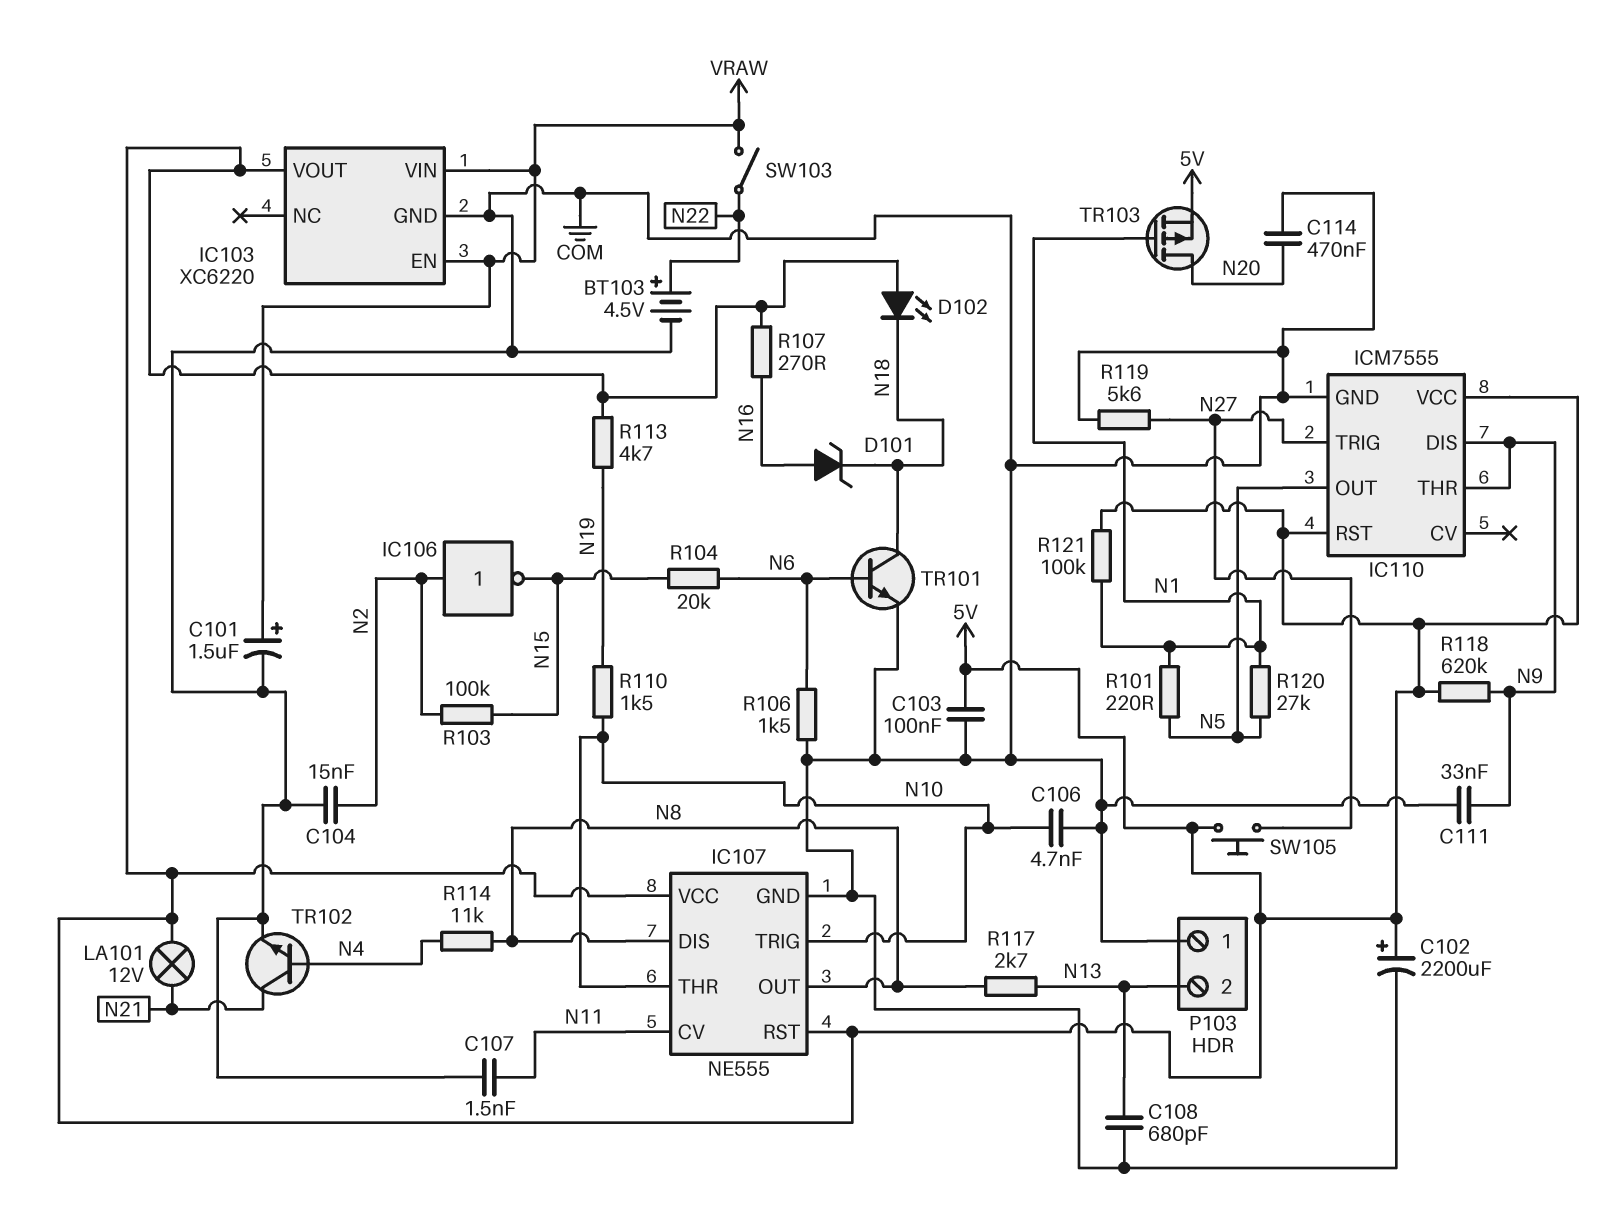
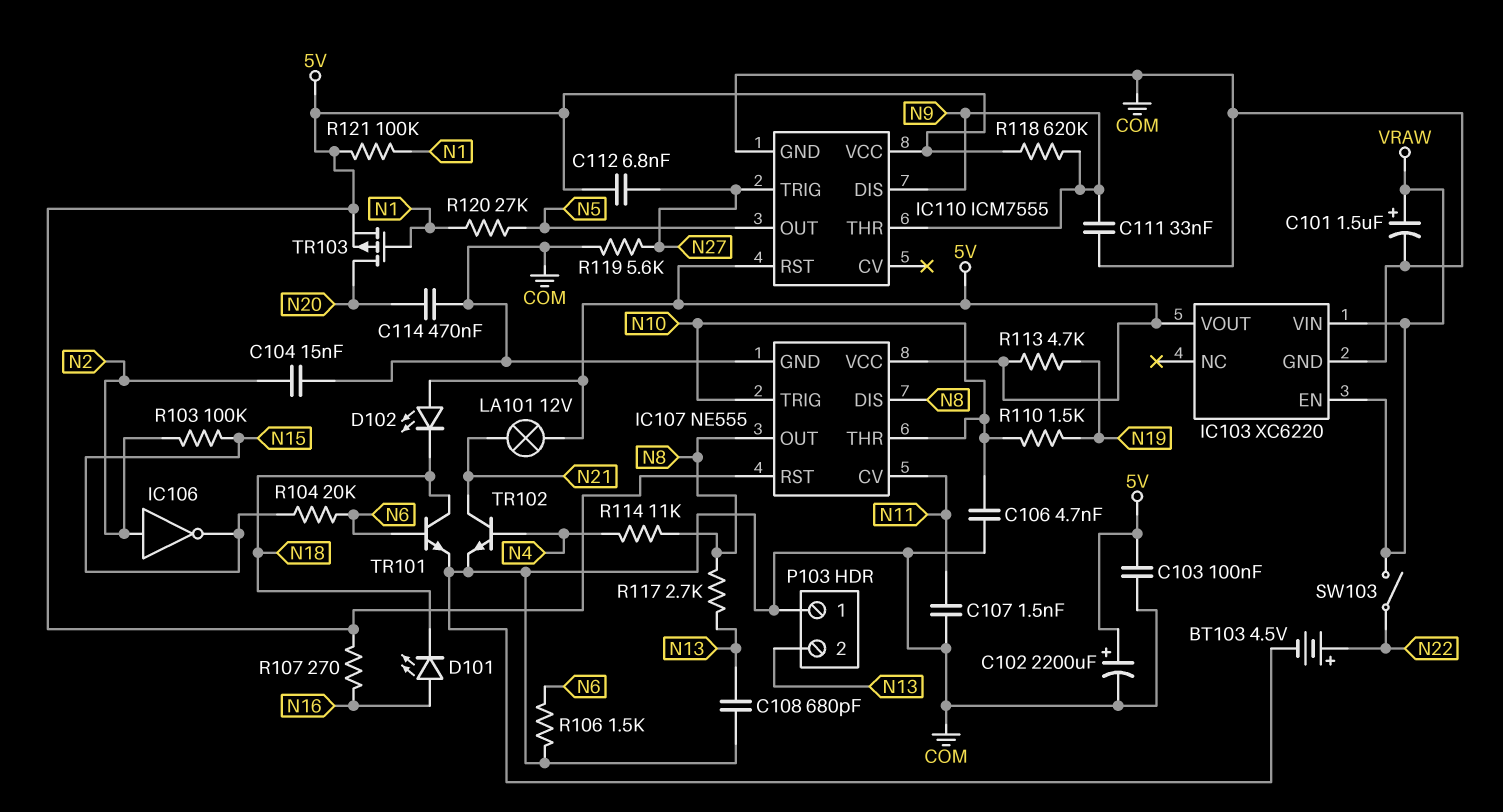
C112: none -> 6.8nF (5V, N27)
D101: zener (A N16, K N18) -> LED (A N16, K N18)
R101: 220 (N1, N5) -> none
SW105: button (5V, N27) -> none

